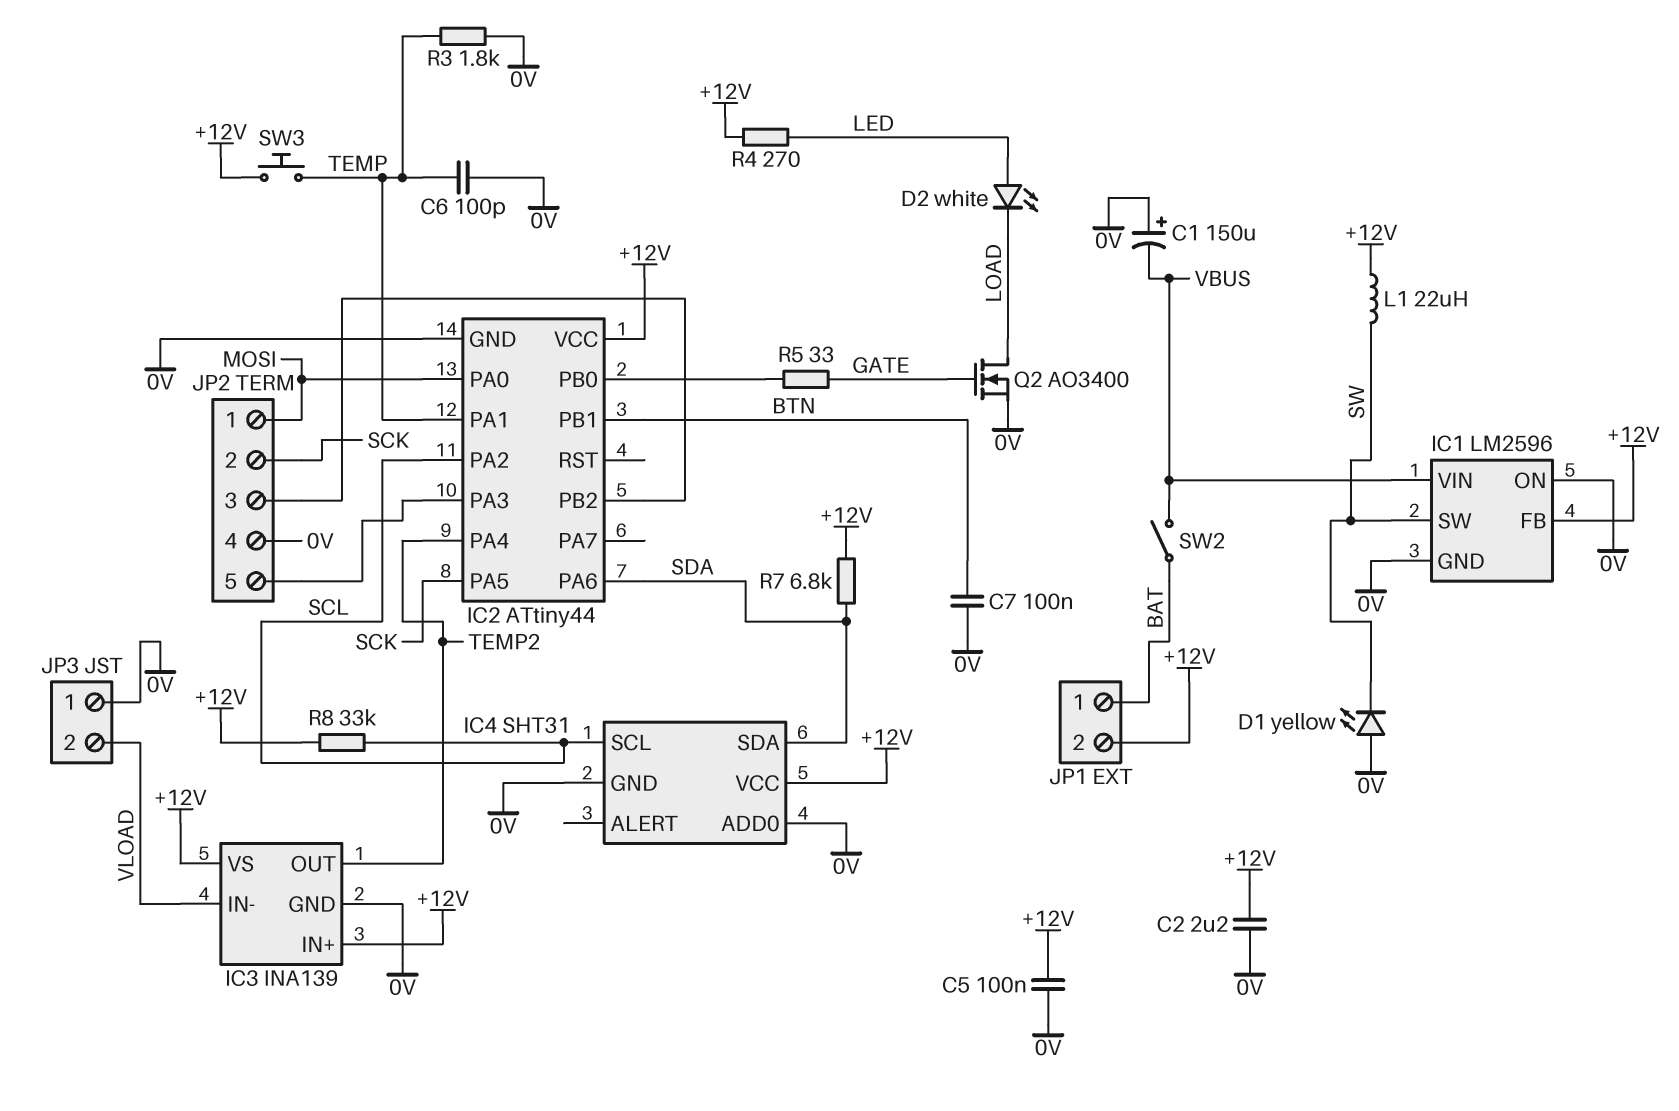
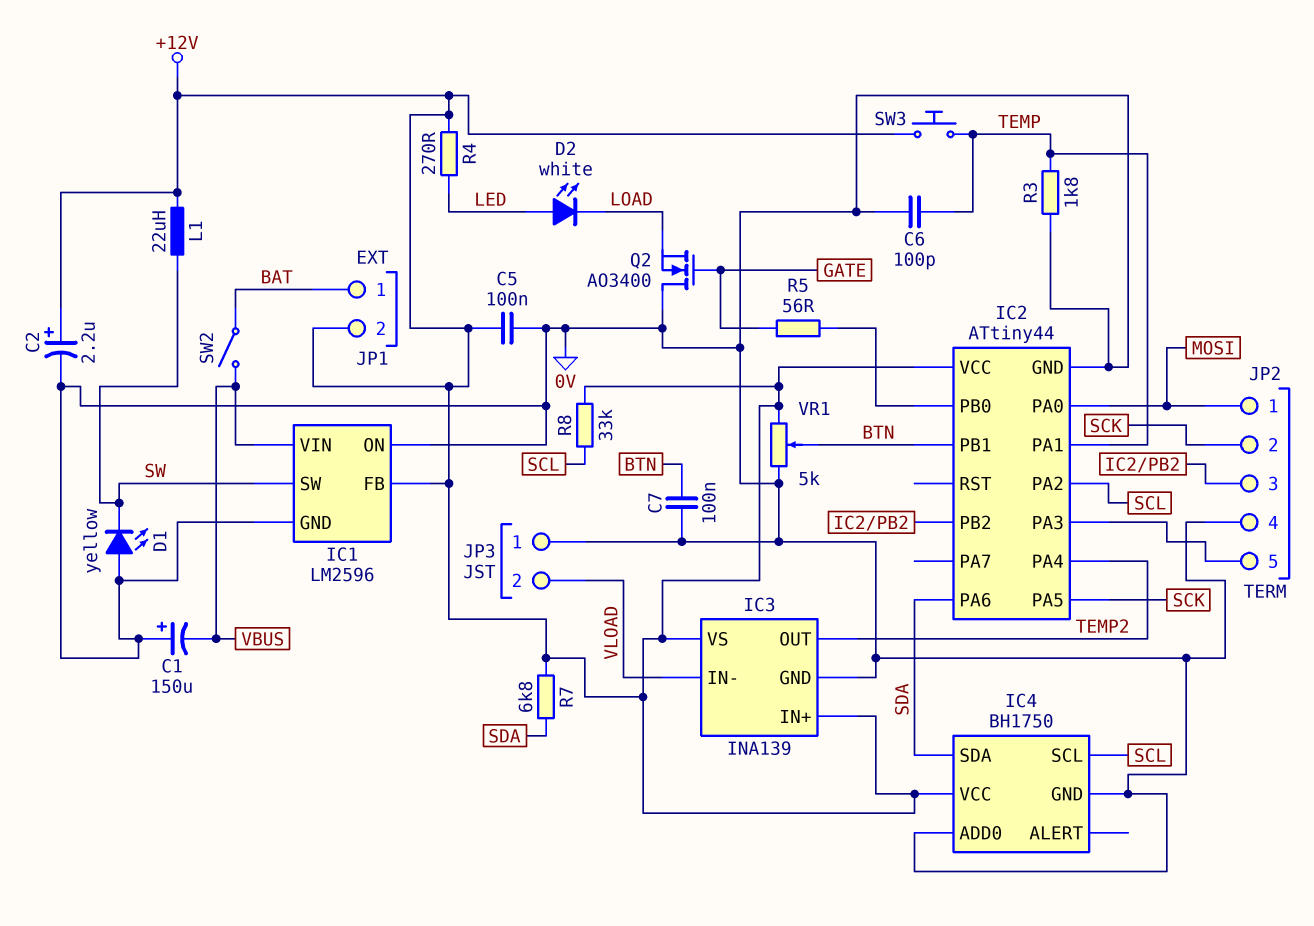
C2: 2.2uF (+12V, 0V) -> 2.2uF (plus +12V, minus 0V)
IC4: SHT31 -> BH1750
Q2: NMOS AO3400 (G GATE, D LOAD, S 0V) -> NMOS AO3400 (G GATE, D 0V, S LOAD)
R5: 33 (GATE, IC2/PB0) -> 56 (GATE, IC2/PB0)
VR1: none -> 5k (+12V, 0V, wiper BTN)

